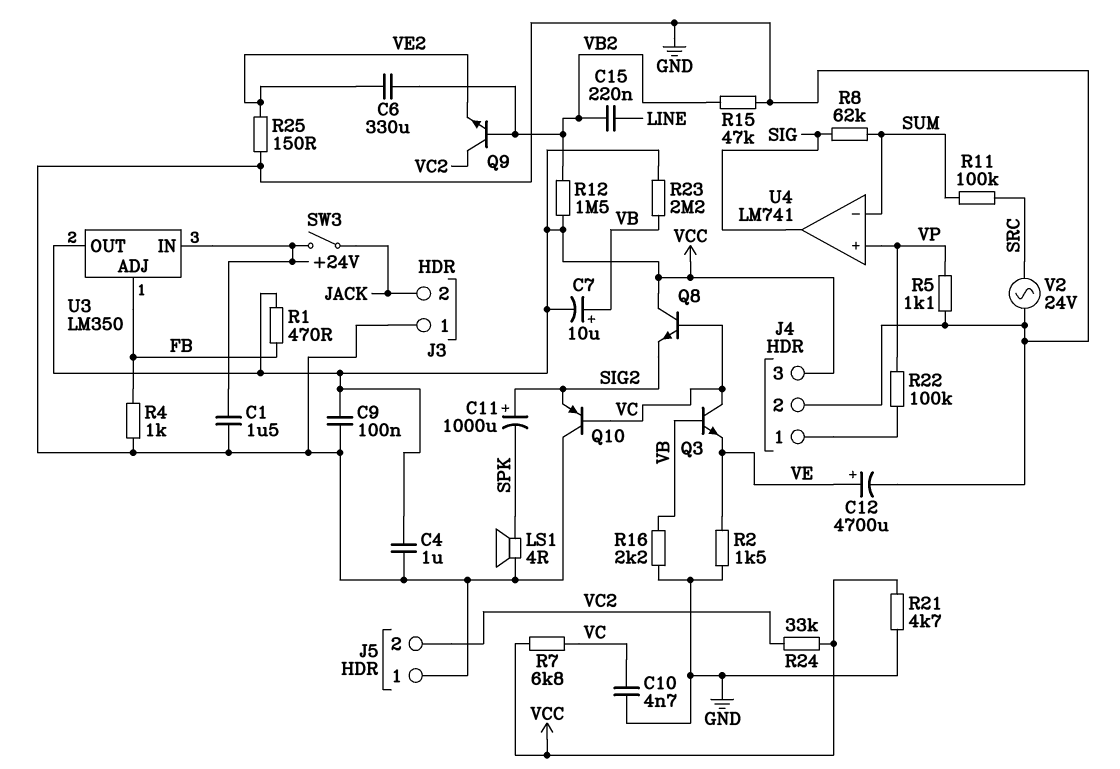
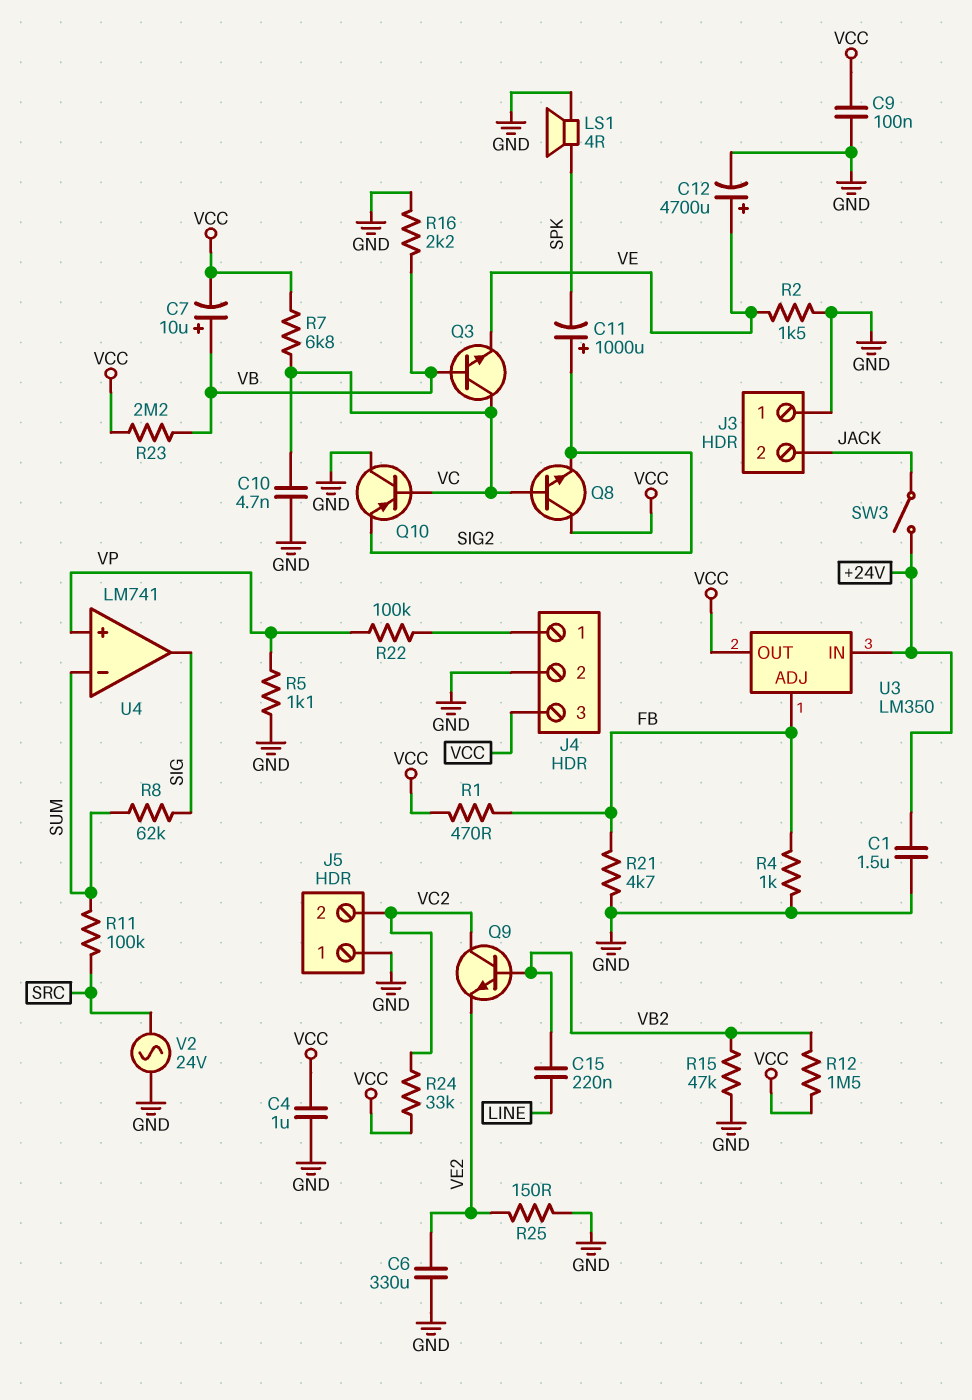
C6: 330uF (VB2, VE2) -> 330uF (GND, VE2)
R21: 4.7k (GND, VCC) -> 4.7k (FB, GND)

